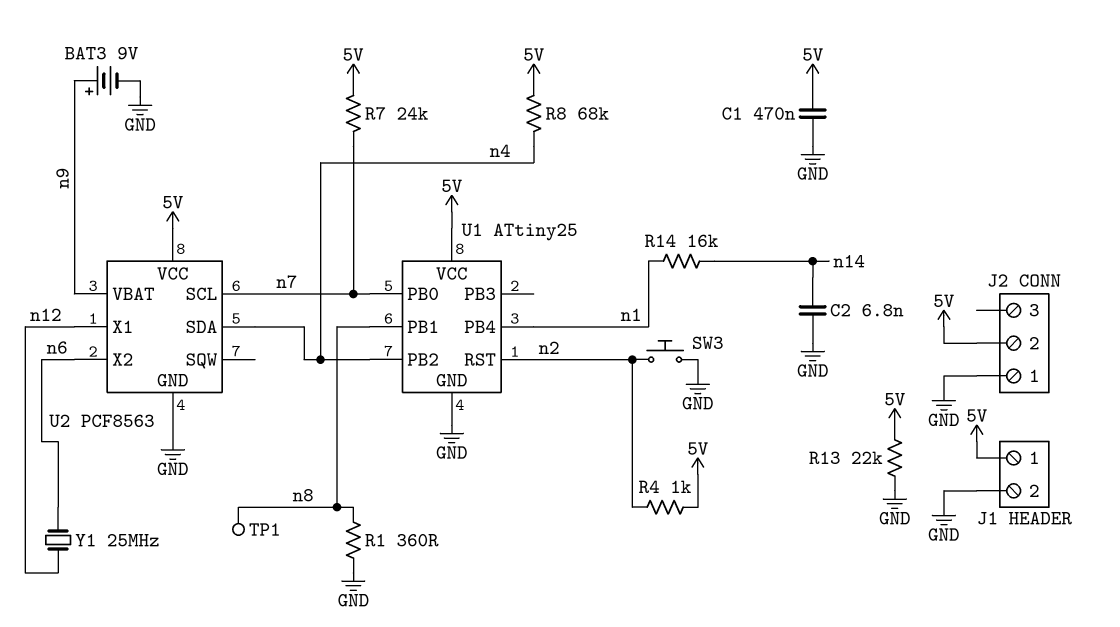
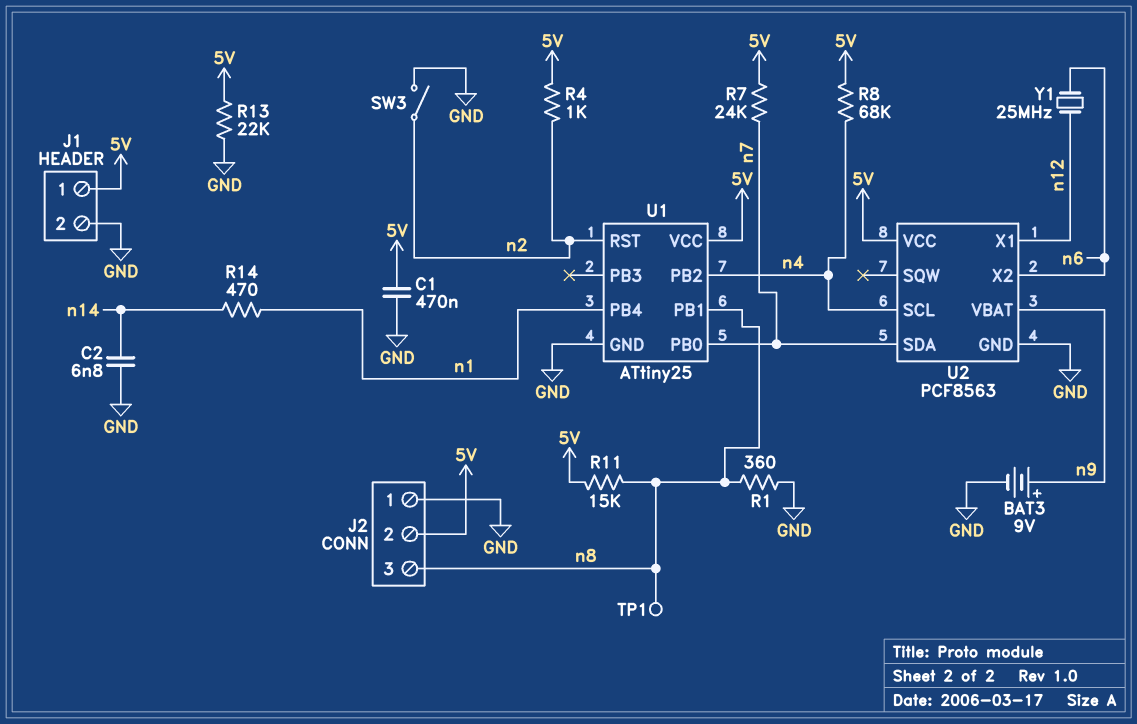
J2 pin 3: none -> n8
R11: none -> 15k (5V, n8)
R14: 16k (n1, n14) -> 470 (n1, n14)
SW3: button (GND, n2) -> switch (GND, n2)
U2 pin SCL: n7 -> n4
U2 pin SDA: n4 -> n7

